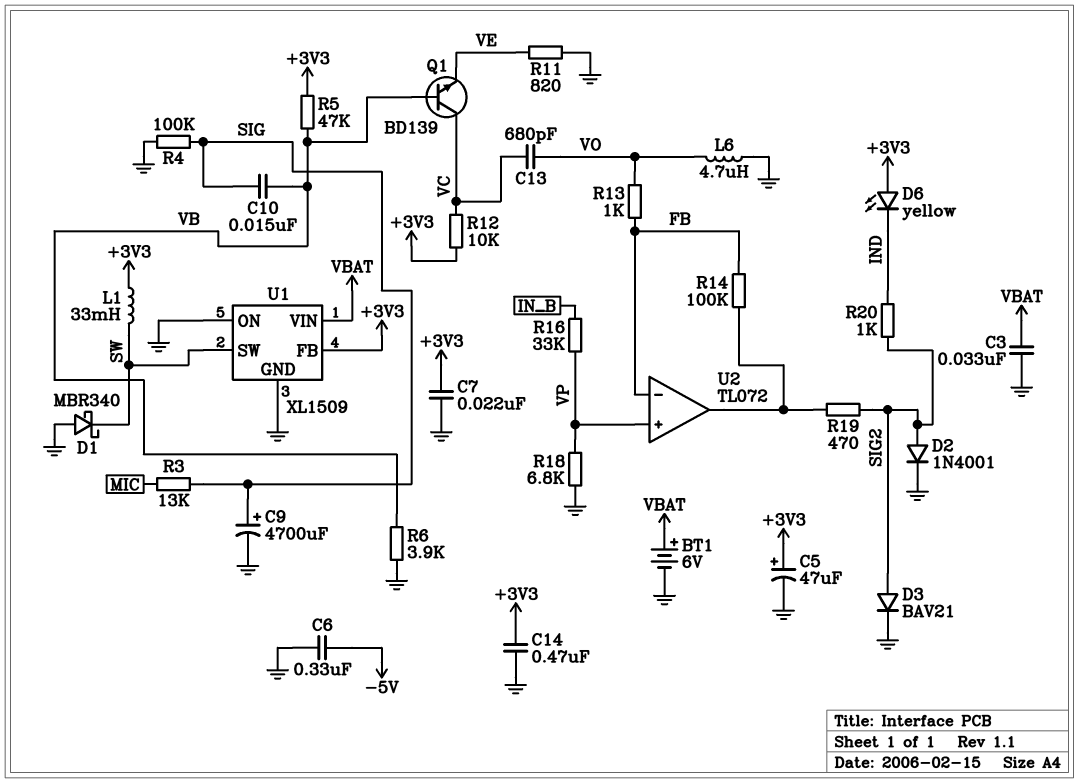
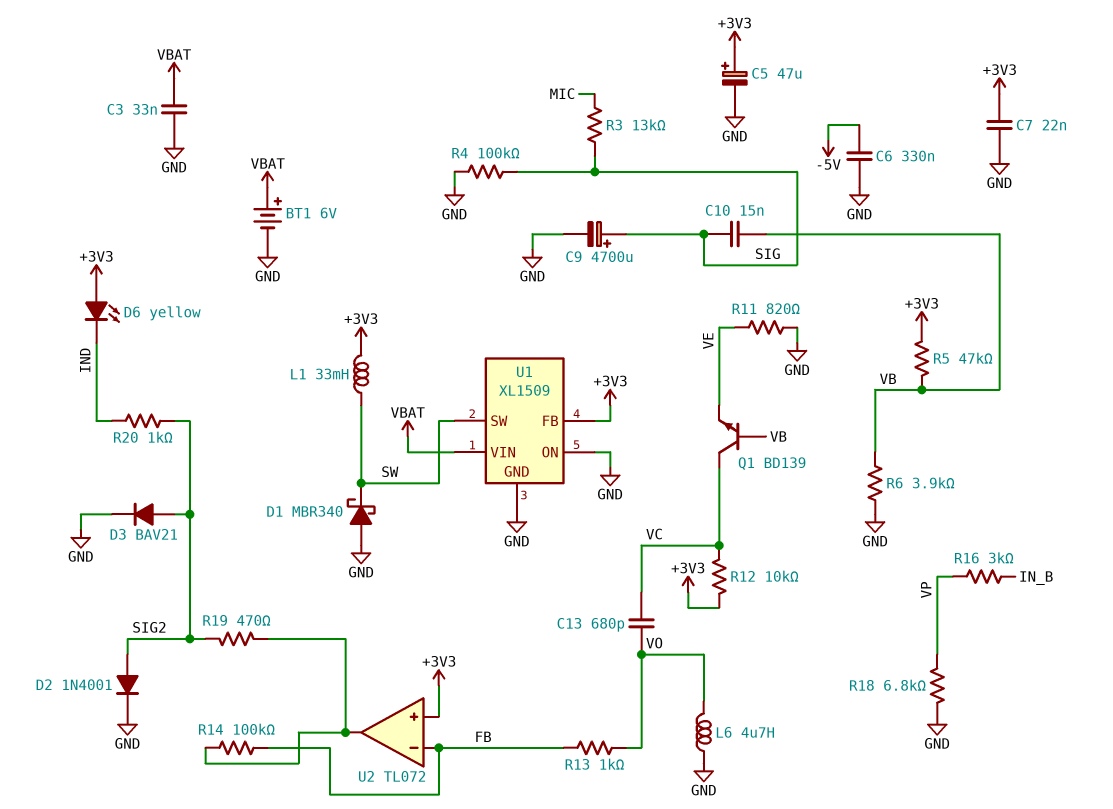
C14: 470nF (+3V3, GND) -> none
R16: 33k (IN_B, VP) -> 3k (IN_B, VP)
U2 pin in+: VP -> +3V3

